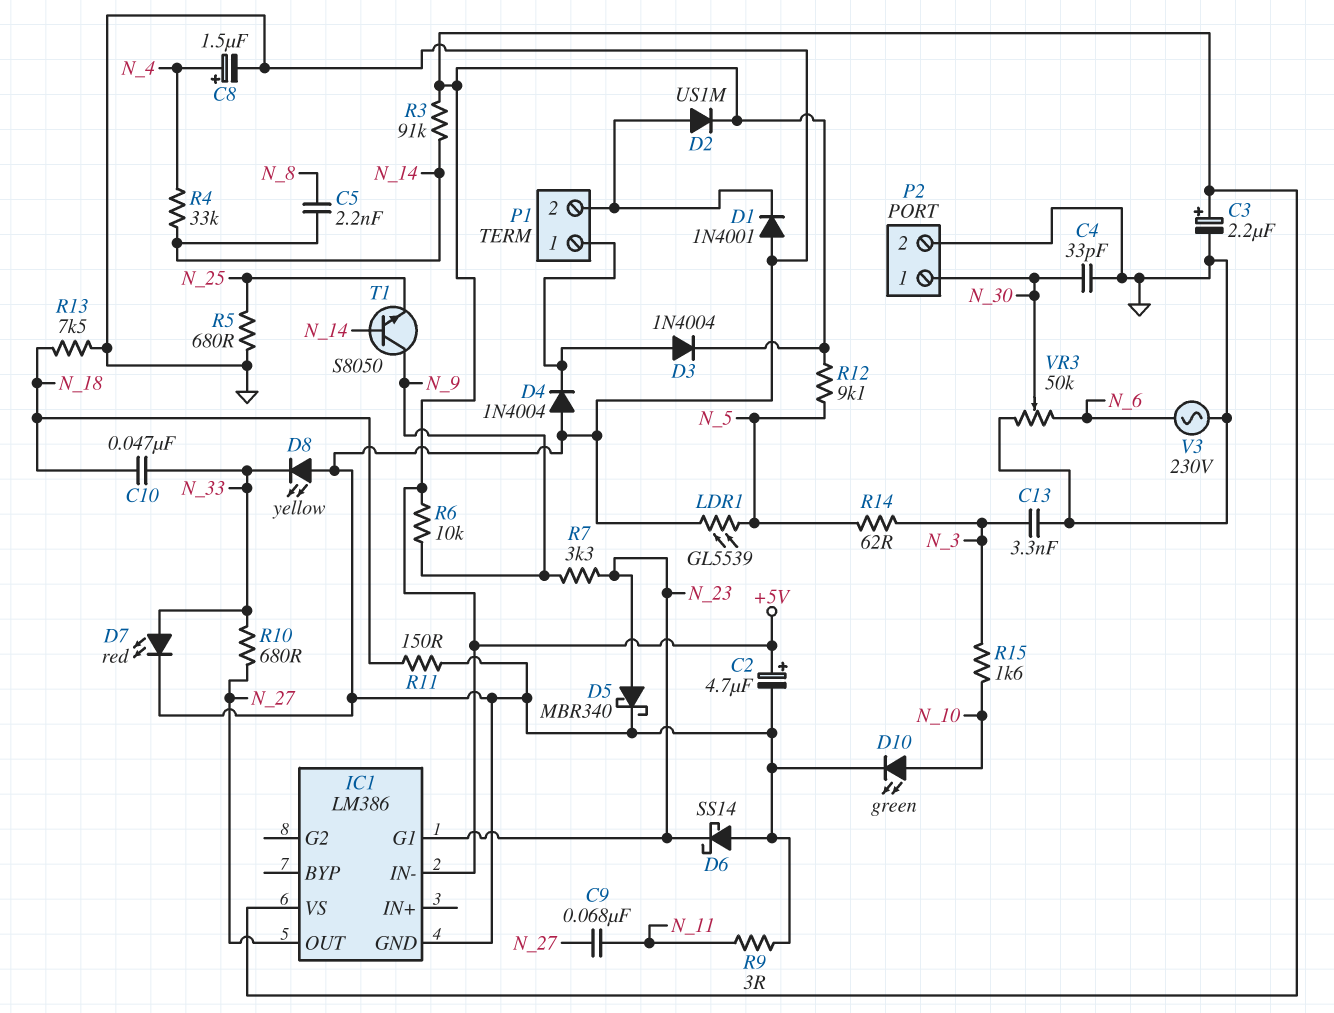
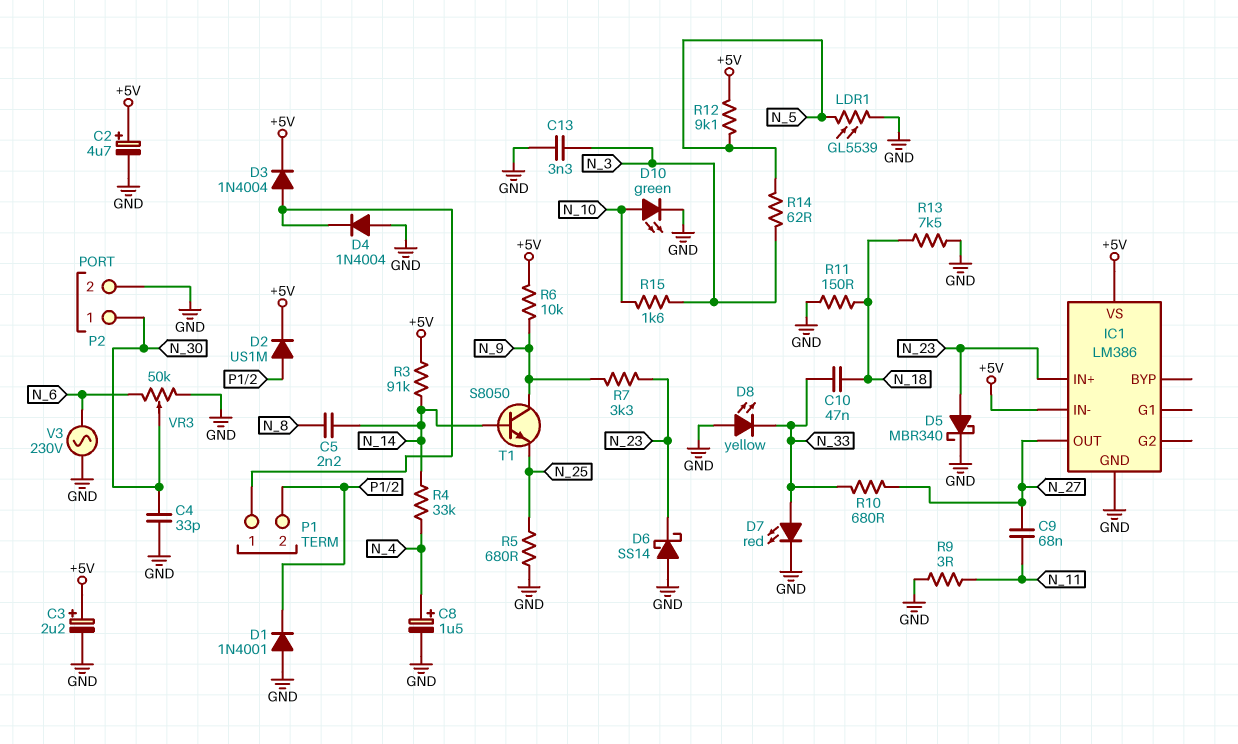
IC1 pin G1: N_23 -> none
IC1 pin IN+: none -> N_23

